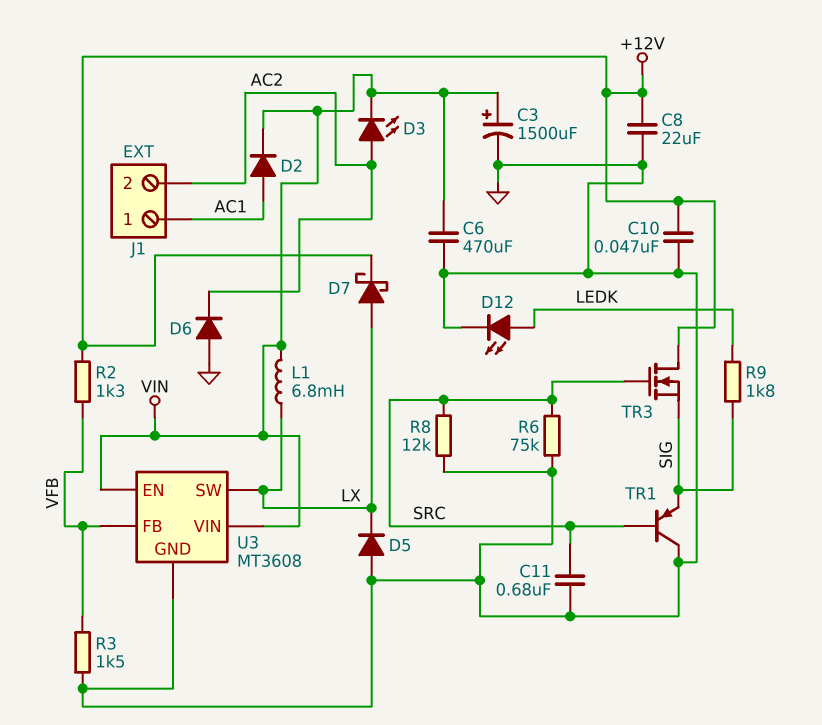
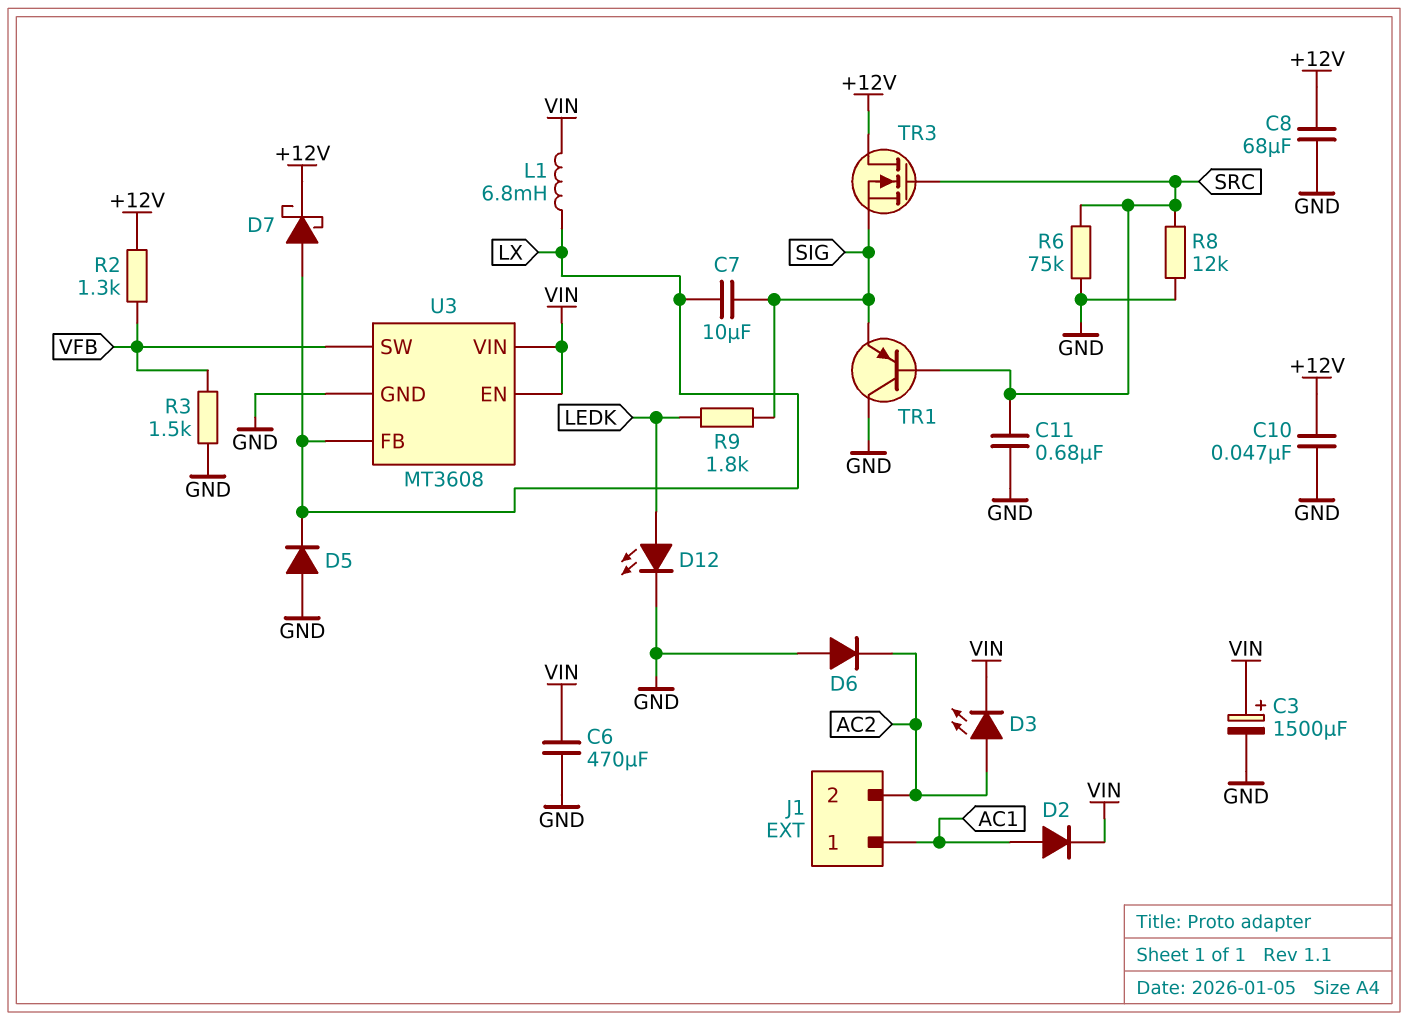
C7: none -> 10uF (LX, SIG)
C8: 22uF (+12V, GND) -> 68uF (+12V, GND)
U3 pin FB: VFB -> LX
U3 pin SW: LX -> VFB

